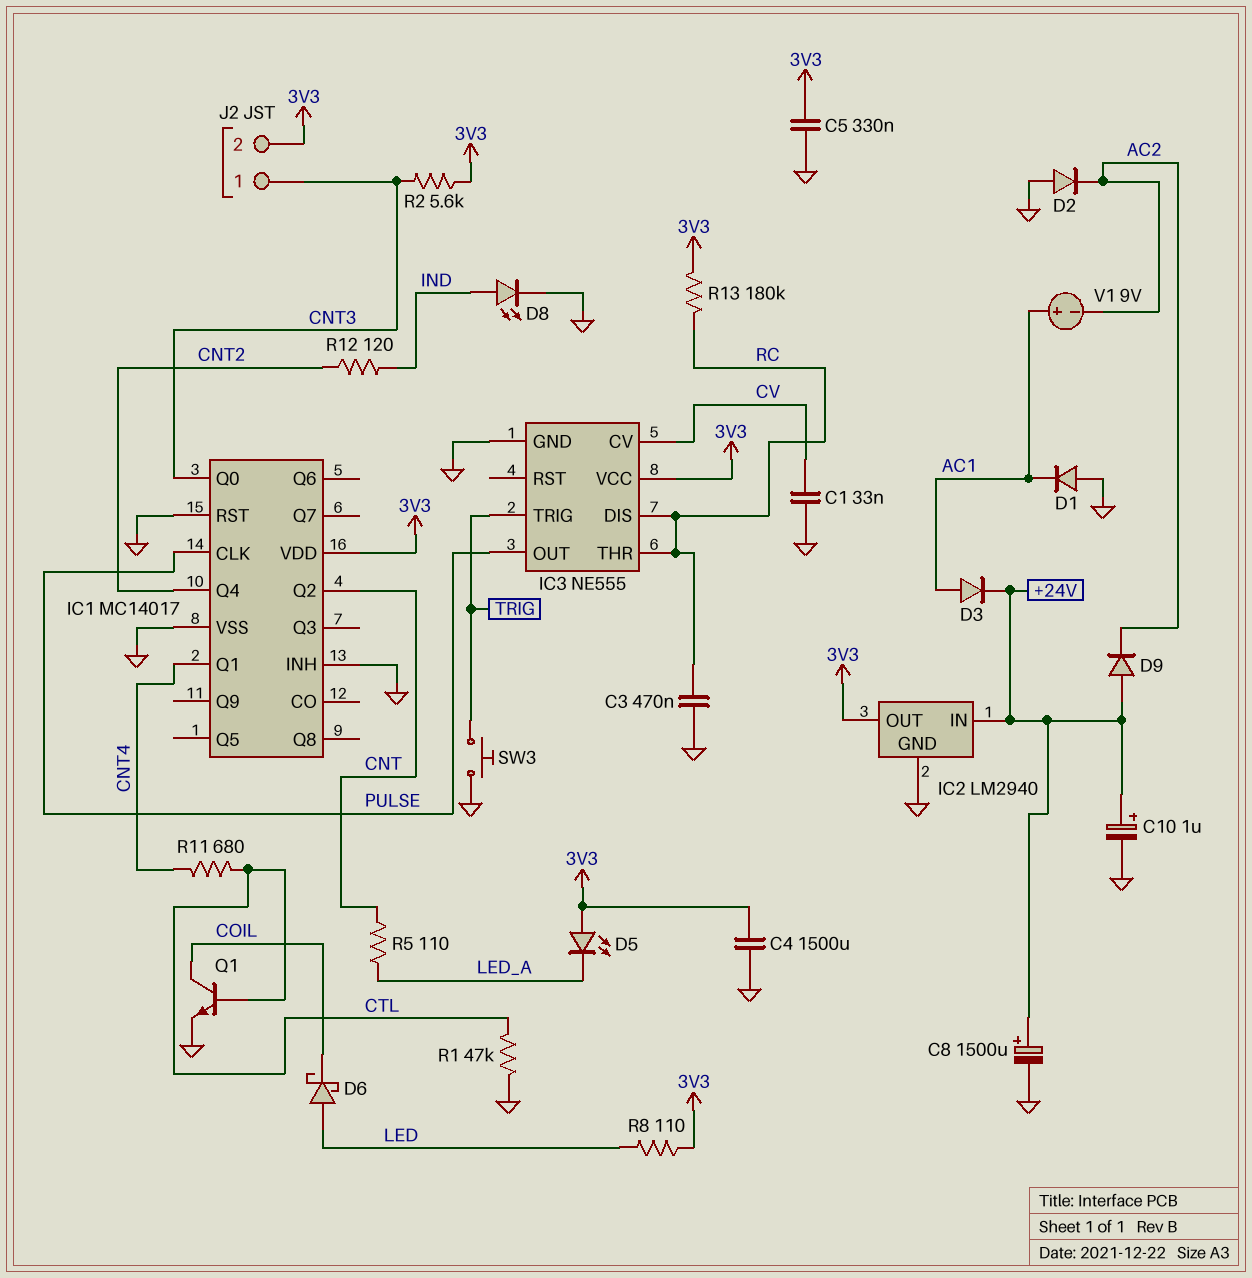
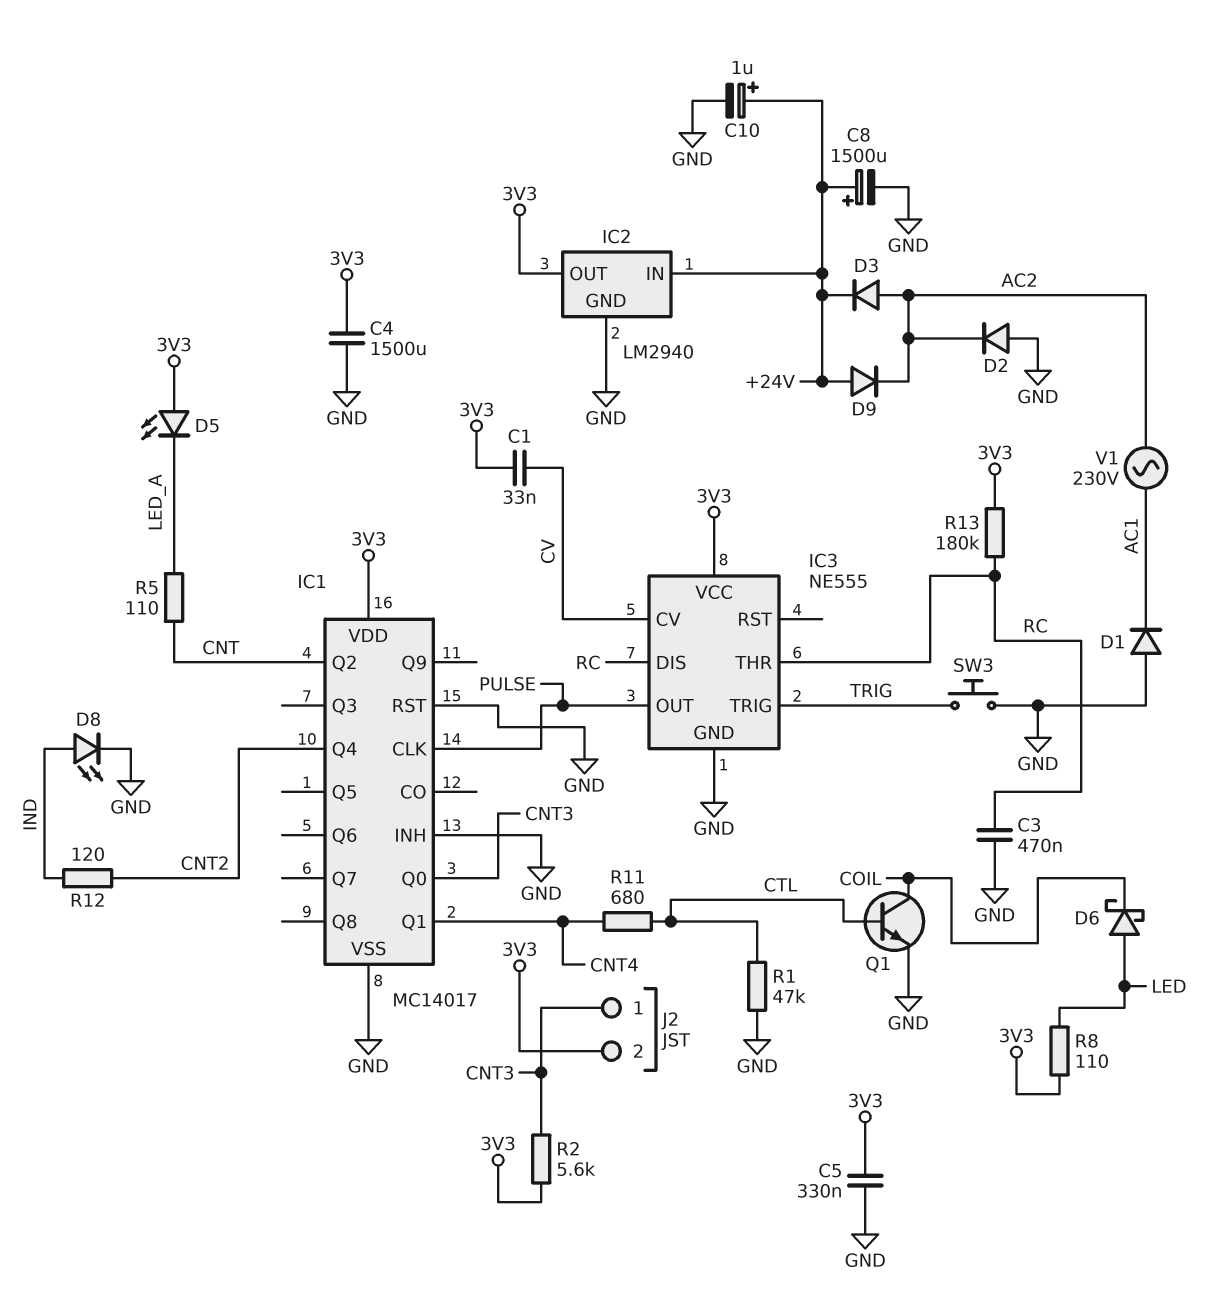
C1: 33nF (CV, GND) -> 33nF (3V3, CV)
D3: diode (A AC1, K +24V) -> diode (A AC2, K +24V)
V1: 9V (plus AC1, minus AC2) -> AC 230V (AC1, AC2)

